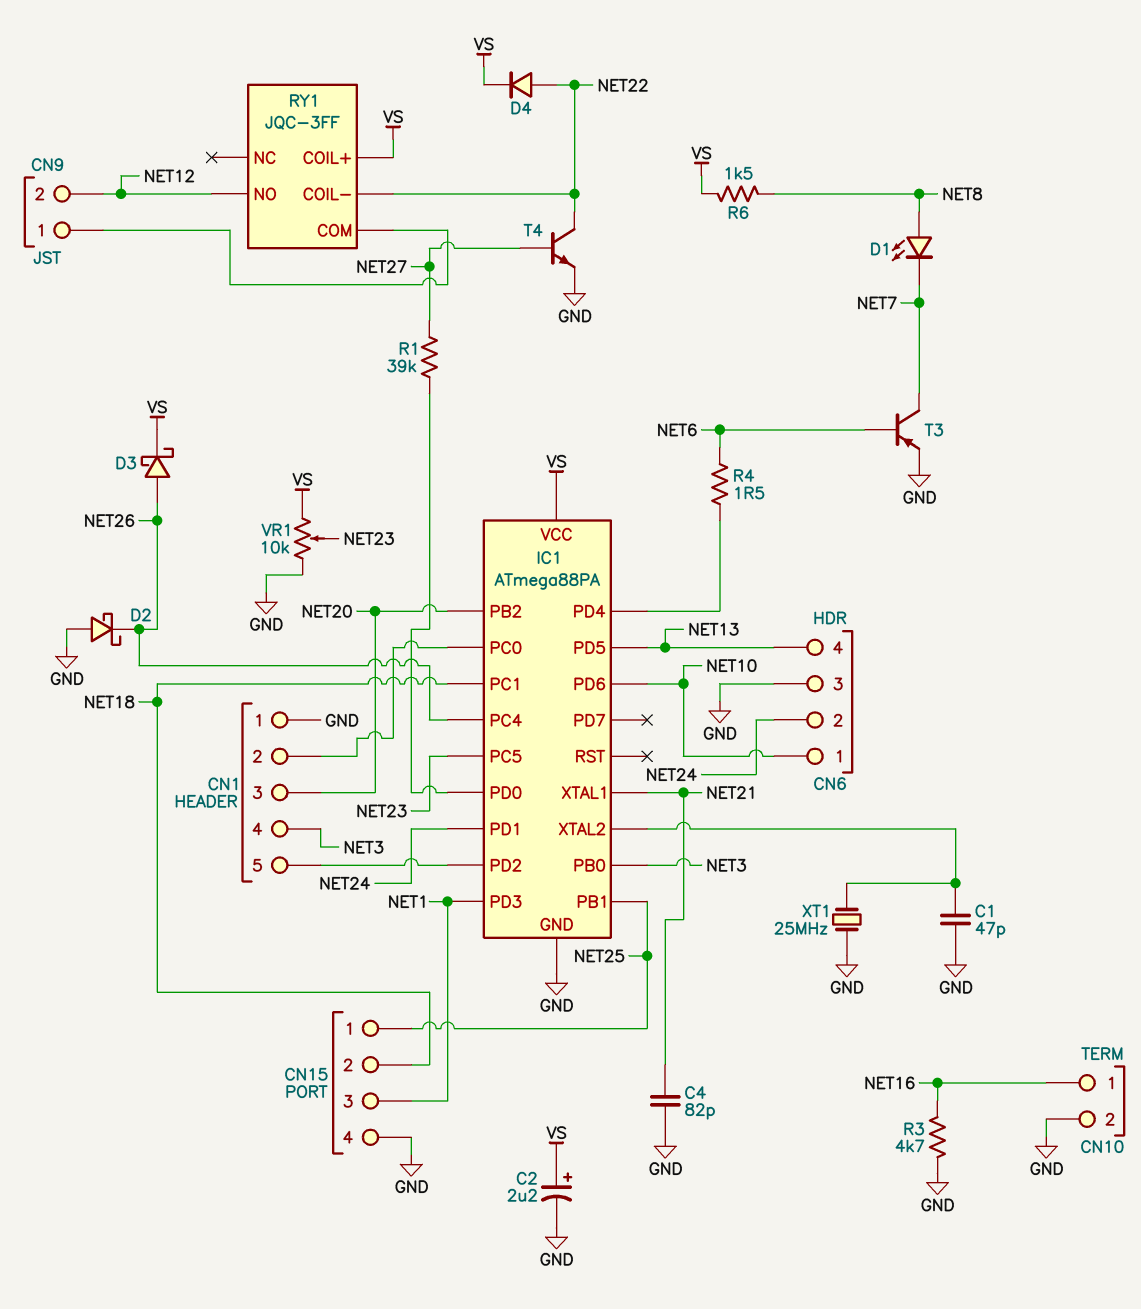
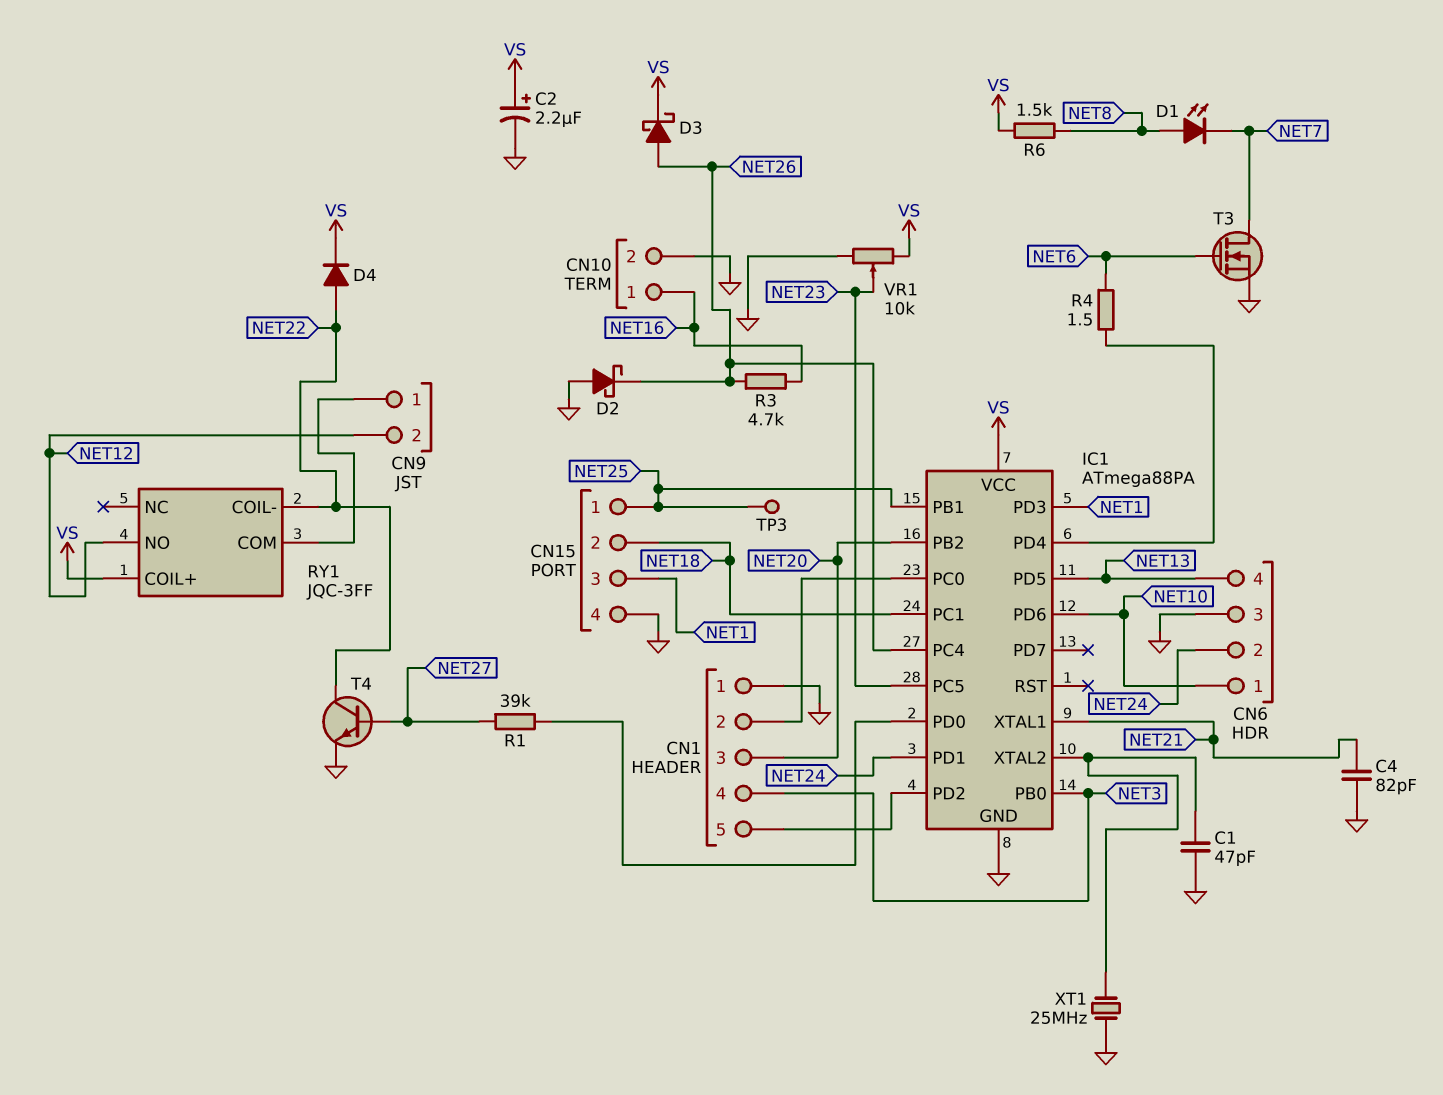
R3: 4.7k (GND, NET16) -> 4.7k (NET16, NET26)
T3: PNP (B NET6, C NET7, E GND) -> NMOS (G NET6, D NET7, S GND)
TP3: none -> test point (NET25)

